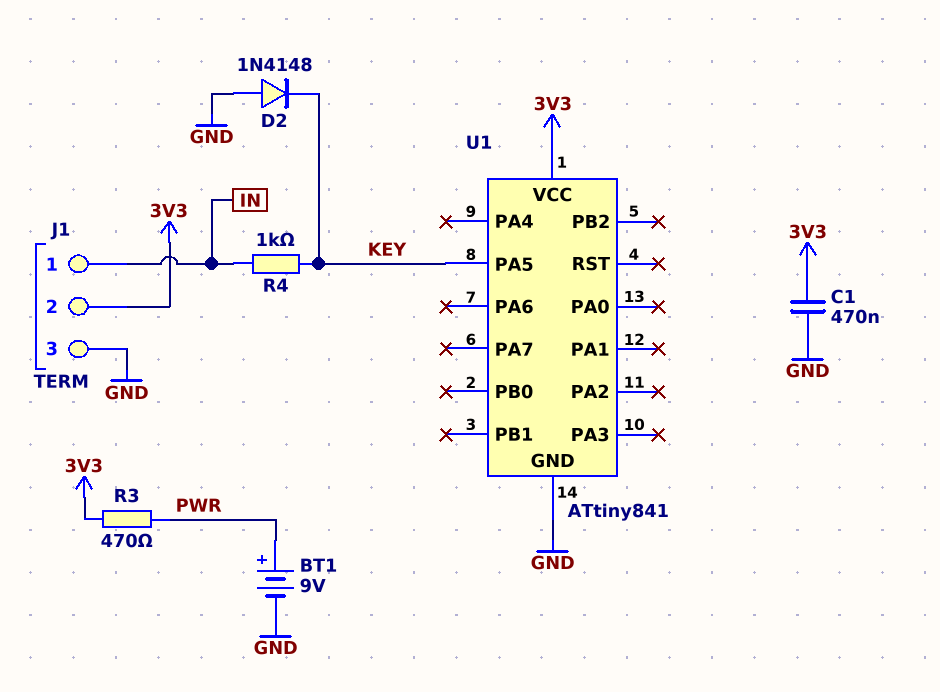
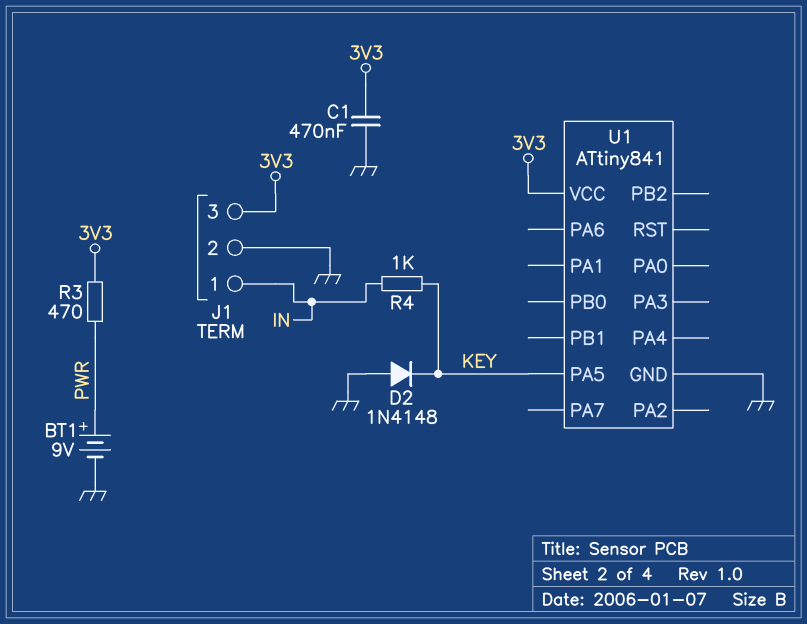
J1 pin 2: 3V3 -> GND
J1 pin 3: GND -> 3V3

